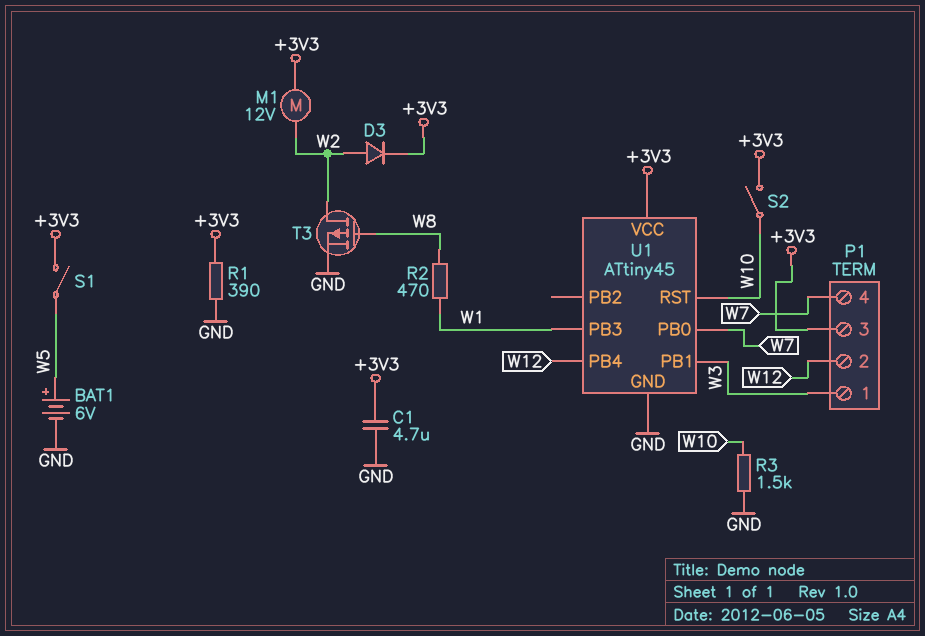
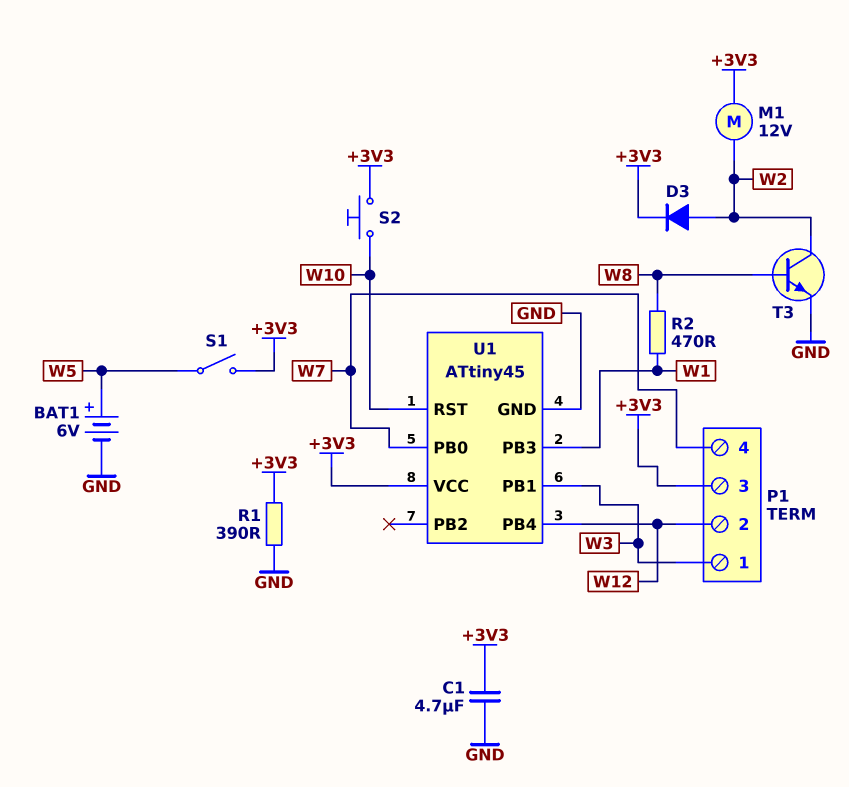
R3: 1.5k (GND, W10) -> none
S2: switch (+3V3, W10) -> button (+3V3, W10)
T3: PMOS (G W8, D W2, S GND) -> NPN (B W8, C W2, E GND)

